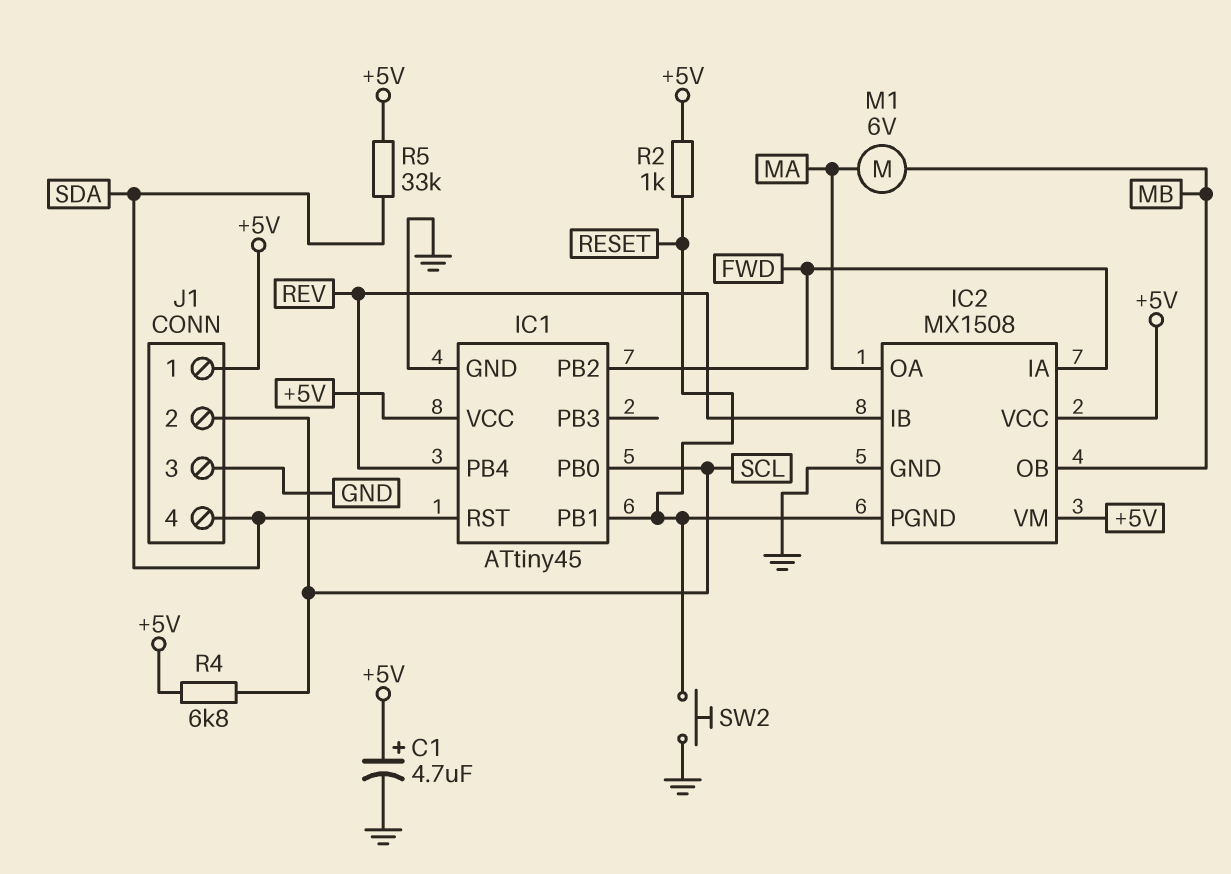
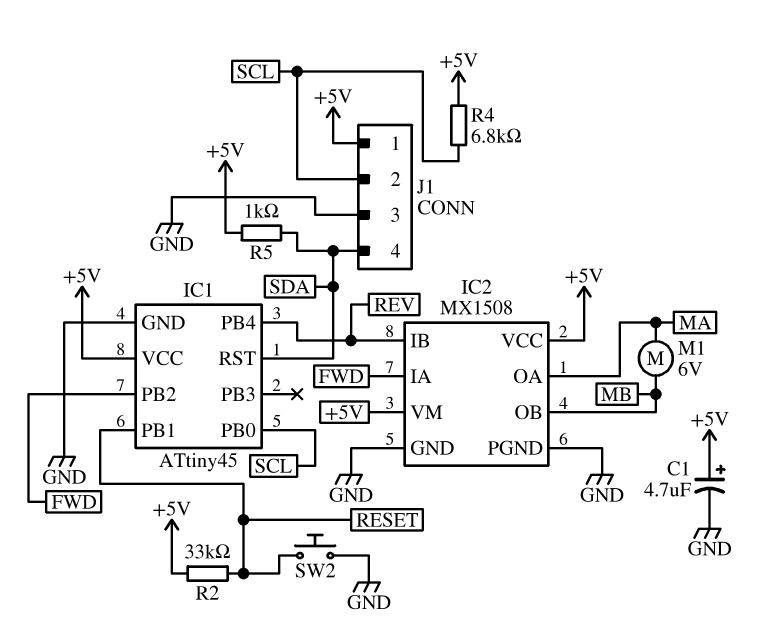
IC2 pin PGND: RESET -> GND
R2: 1k (+5V, RESET) -> 33k (+5V, RESET)
R5: 33k (+5V, SDA) -> 1k (+5V, SDA)

